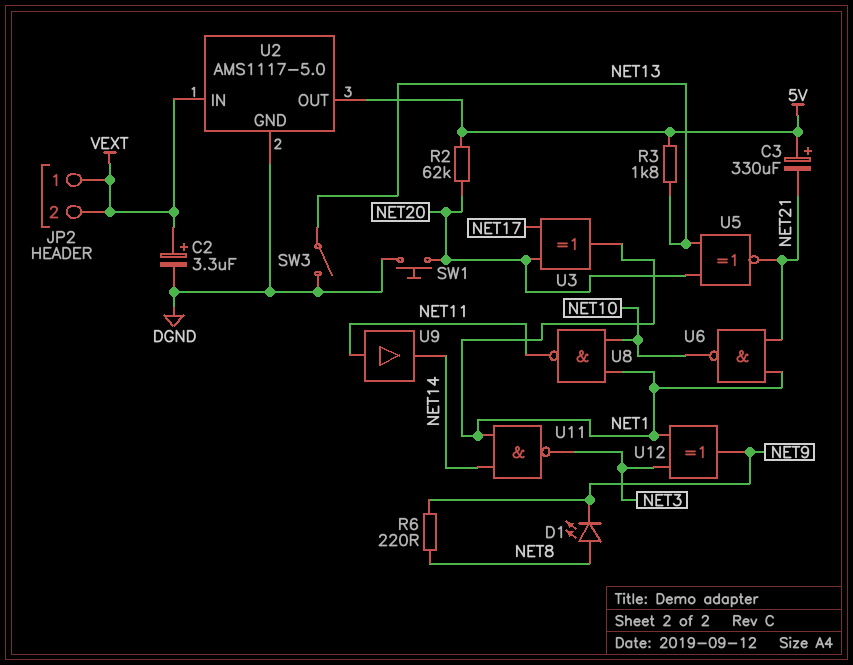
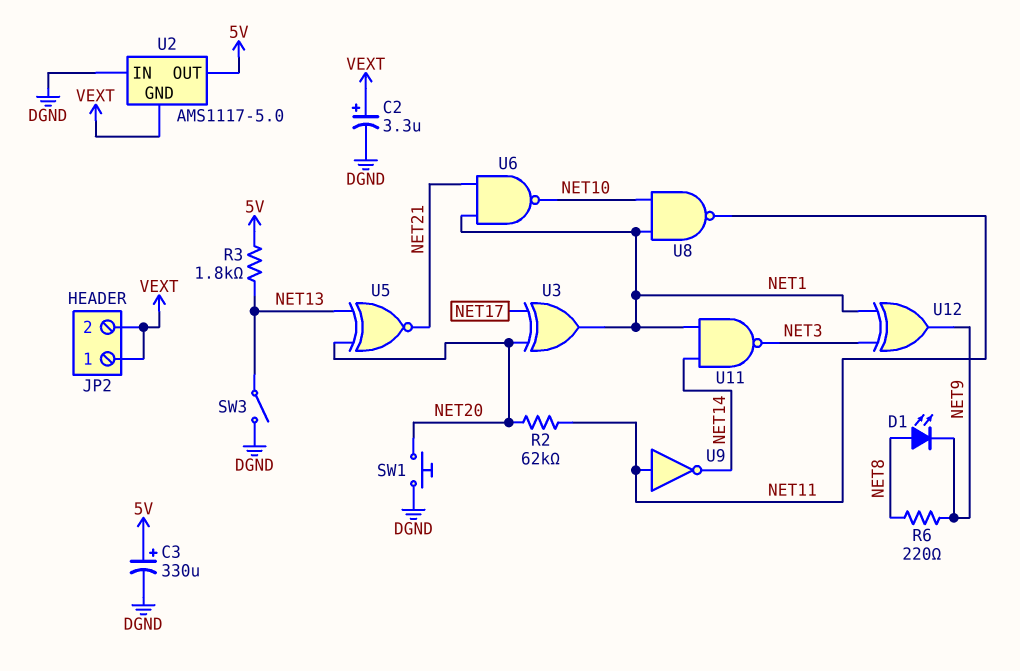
C3: 330uF (plus 5V, minus NET21) -> 330uF (plus 5V, minus DGND)
R2: 62k (5V, NET20) -> 62k (NET11, NET20)
U2 pin GND: DGND -> VEXT
U2 pin IN: VEXT -> DGND
U9: buffer (in NET11, out NET14) -> NOT (in NET11, out NET14)

